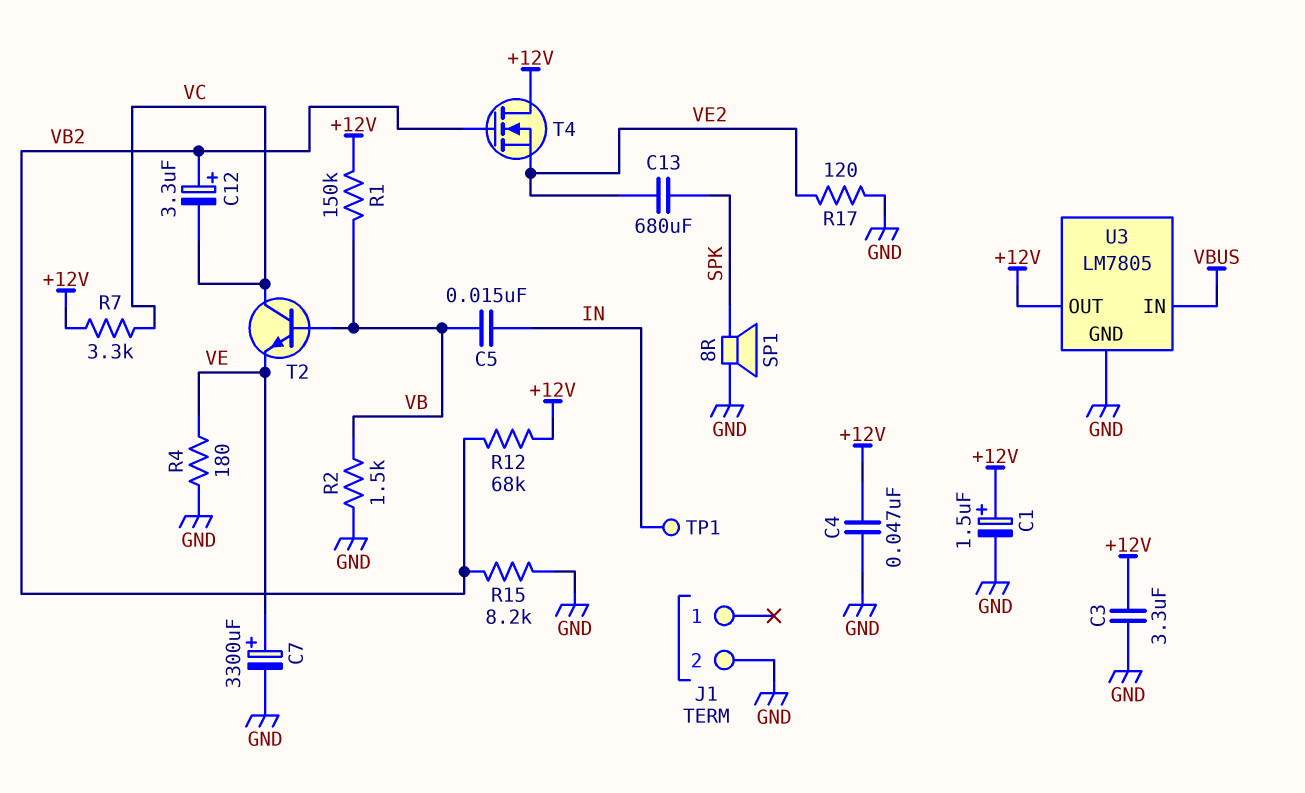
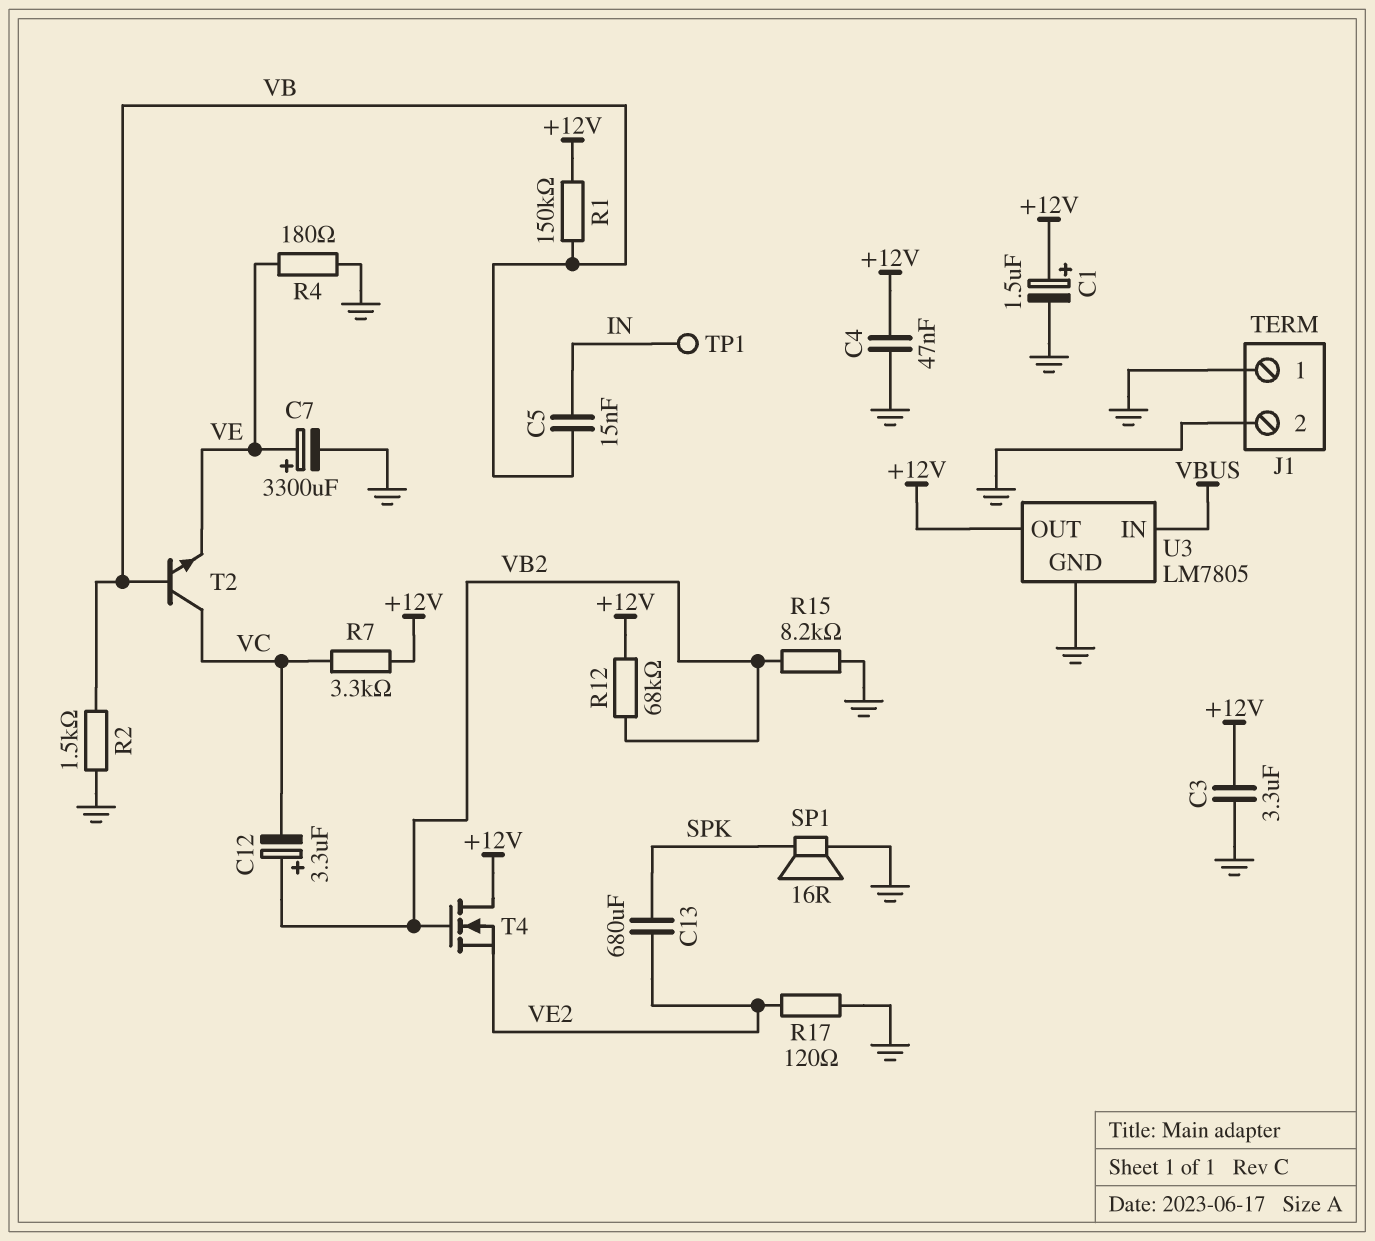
J1 pin 1: none -> GND
SP1: speaker 8R (GND, SPK) -> speaker 16R (GND, SPK)

